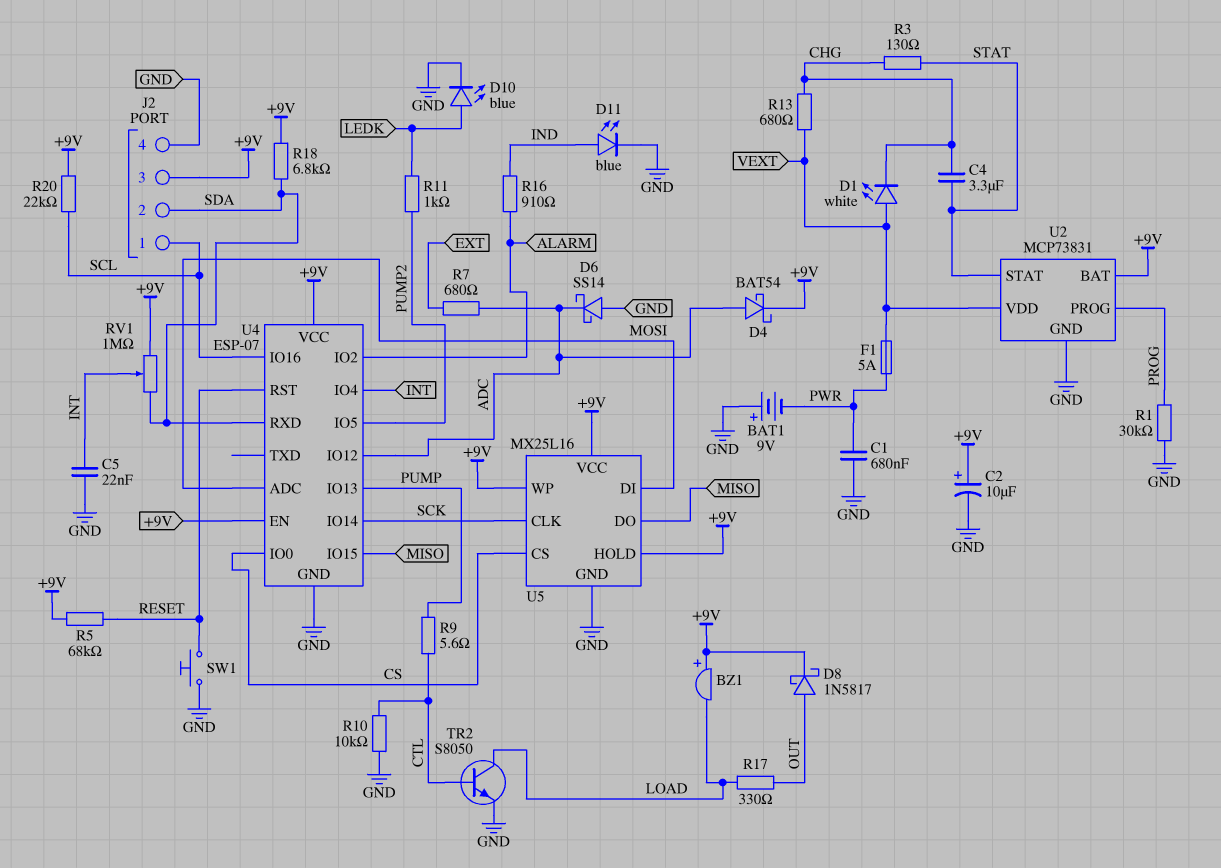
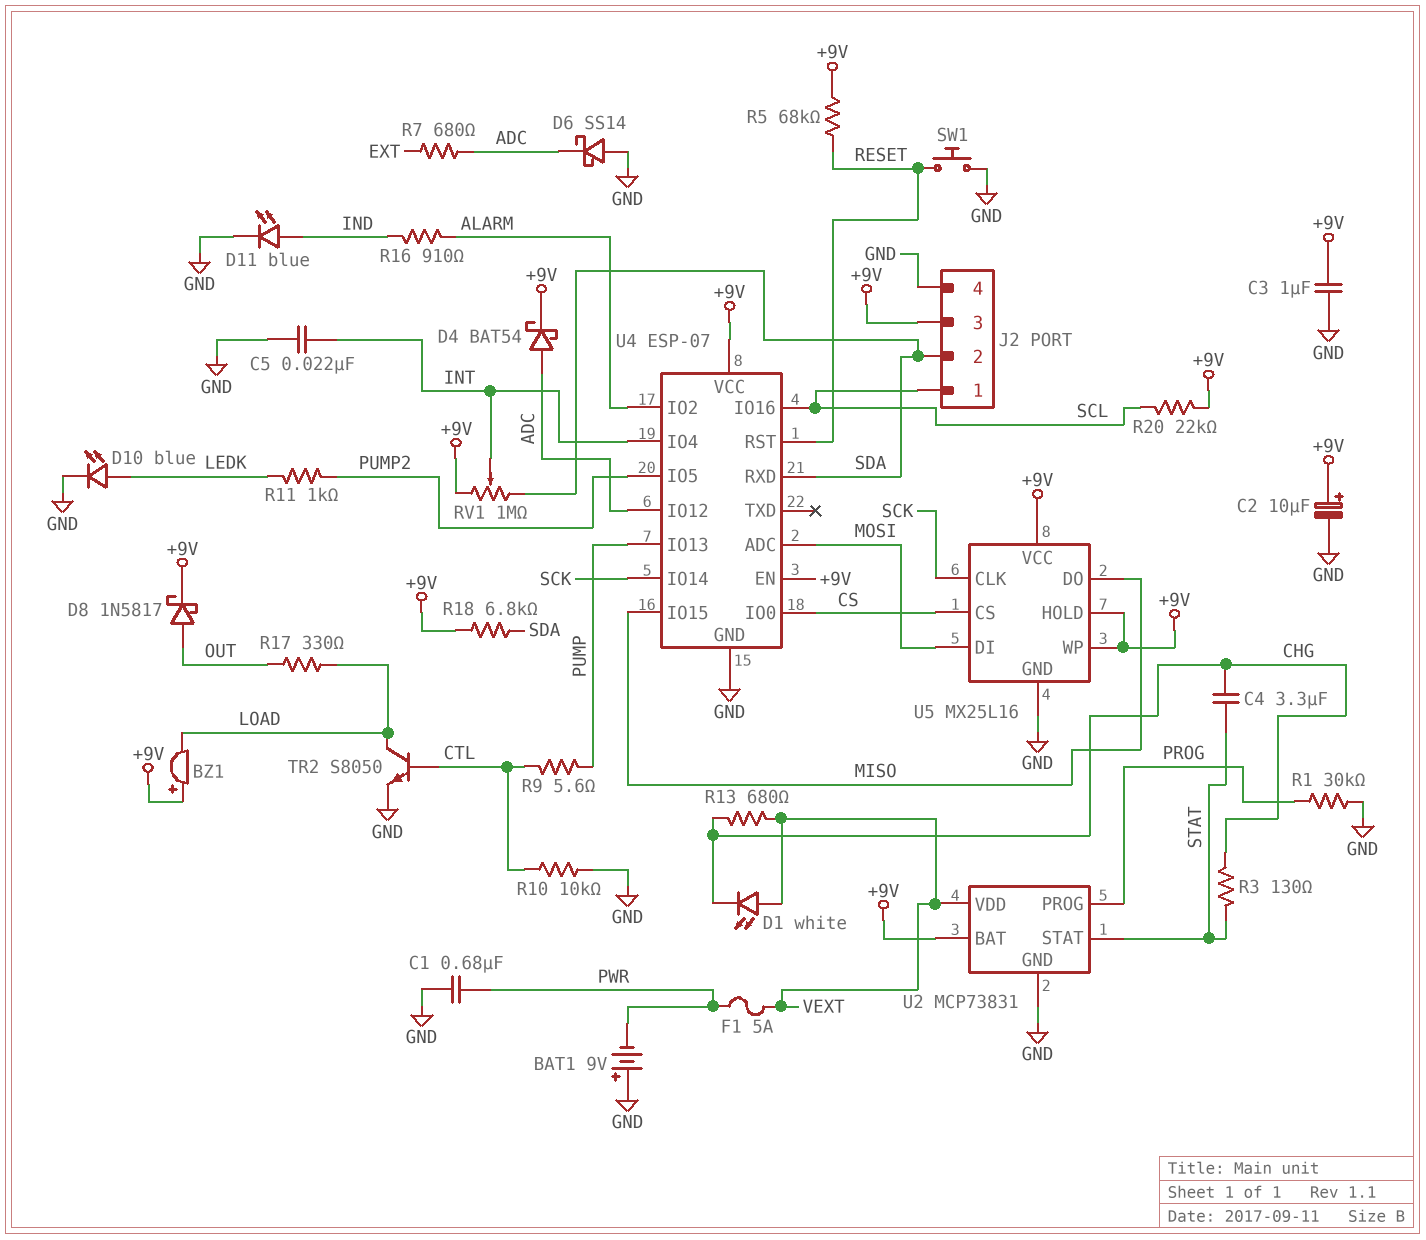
C3: none -> 1uF (+9V, GND)

